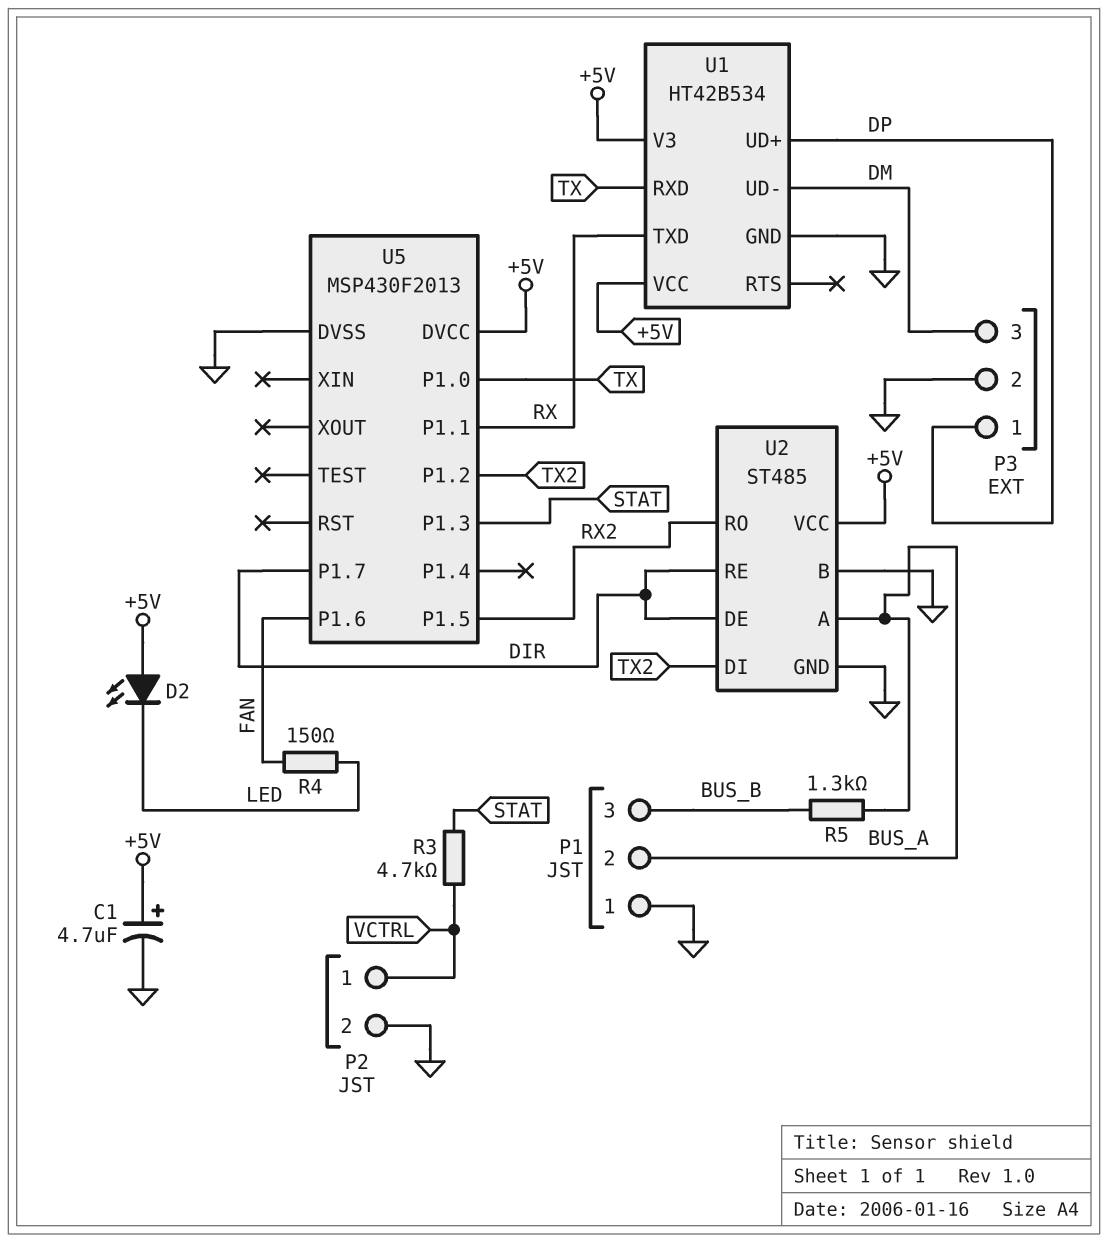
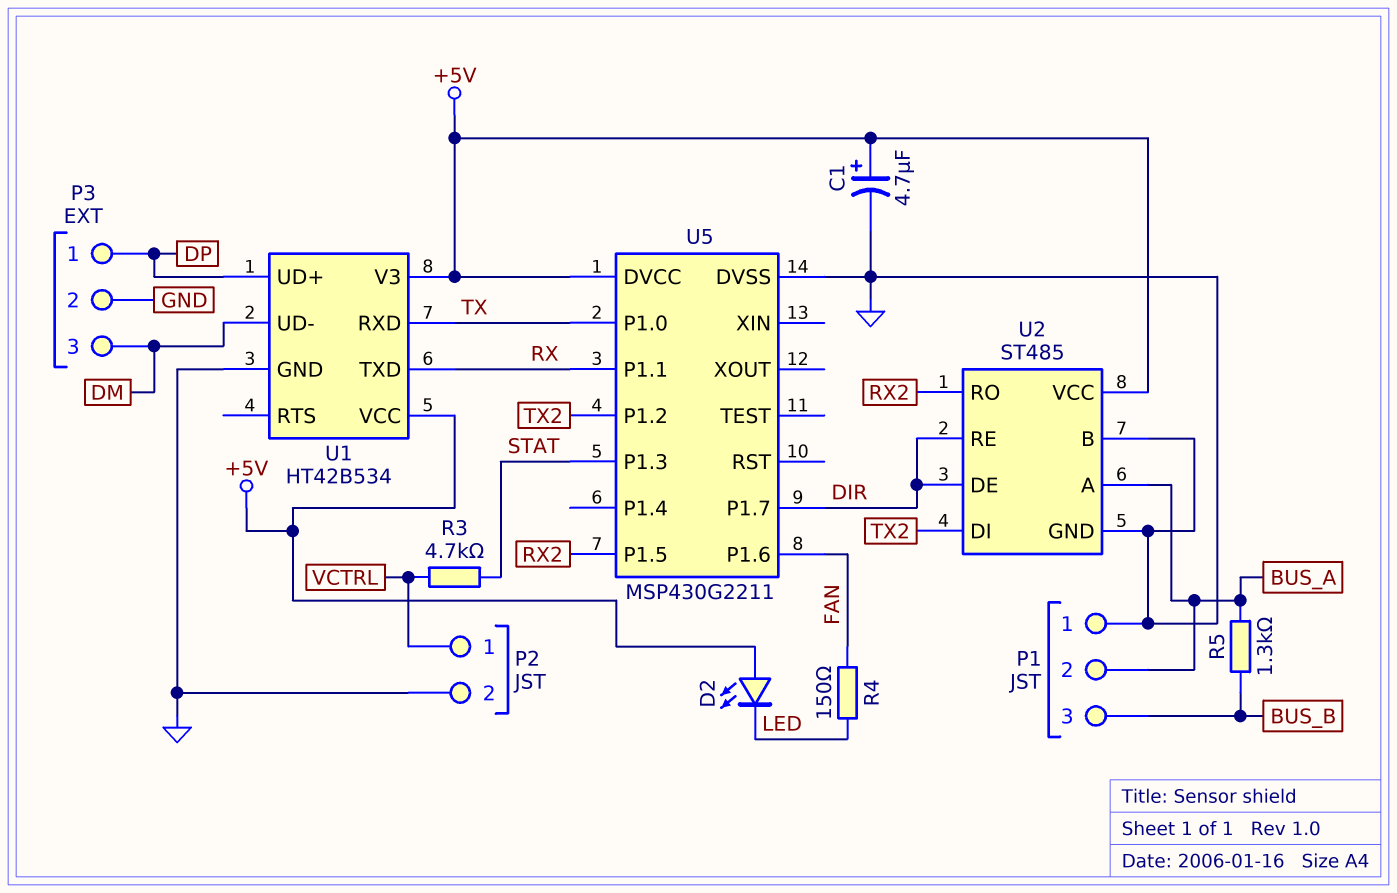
U5: MSP430F2013 -> MSP430G2211

